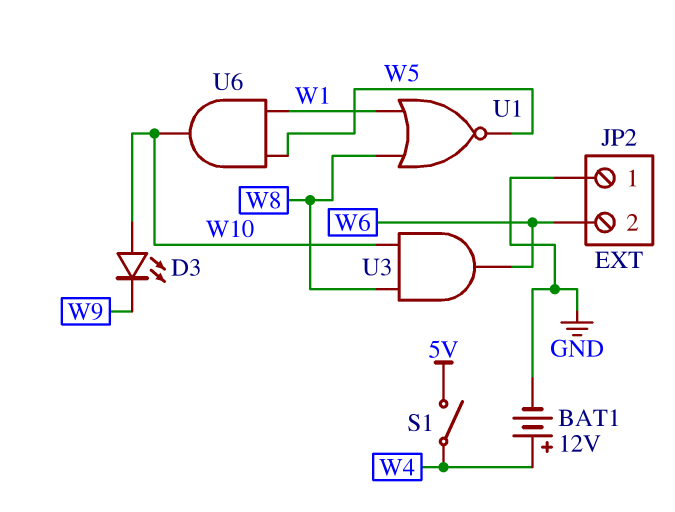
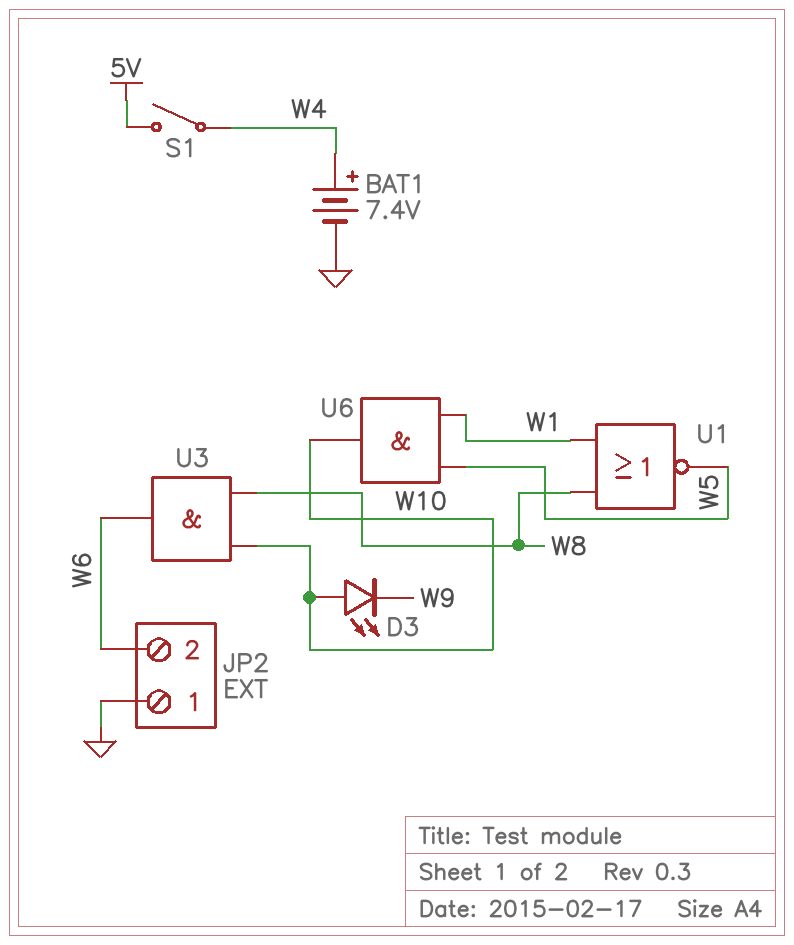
BAT1: 12V (plus W4, minus GND) -> 7.4V (plus W4, minus GND)

